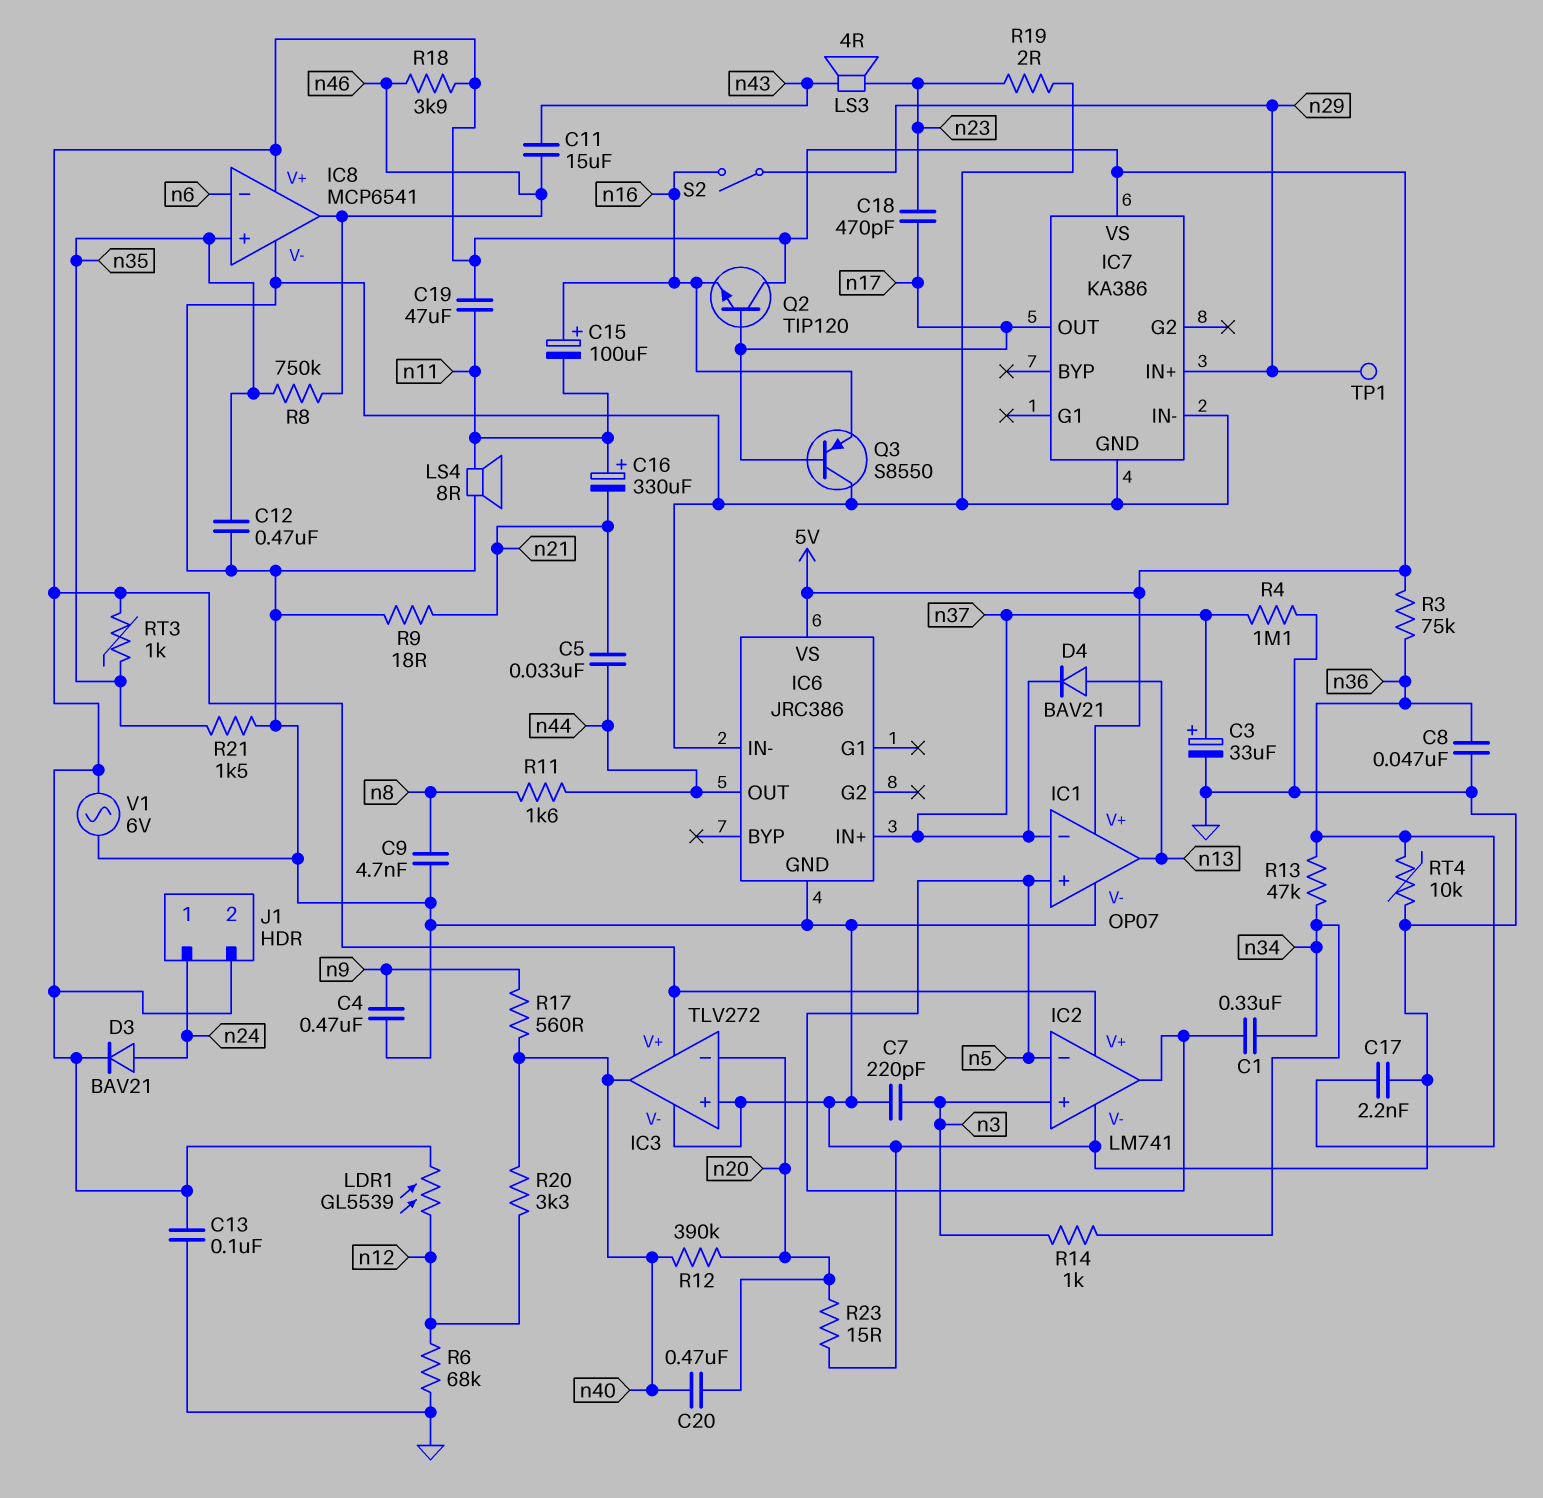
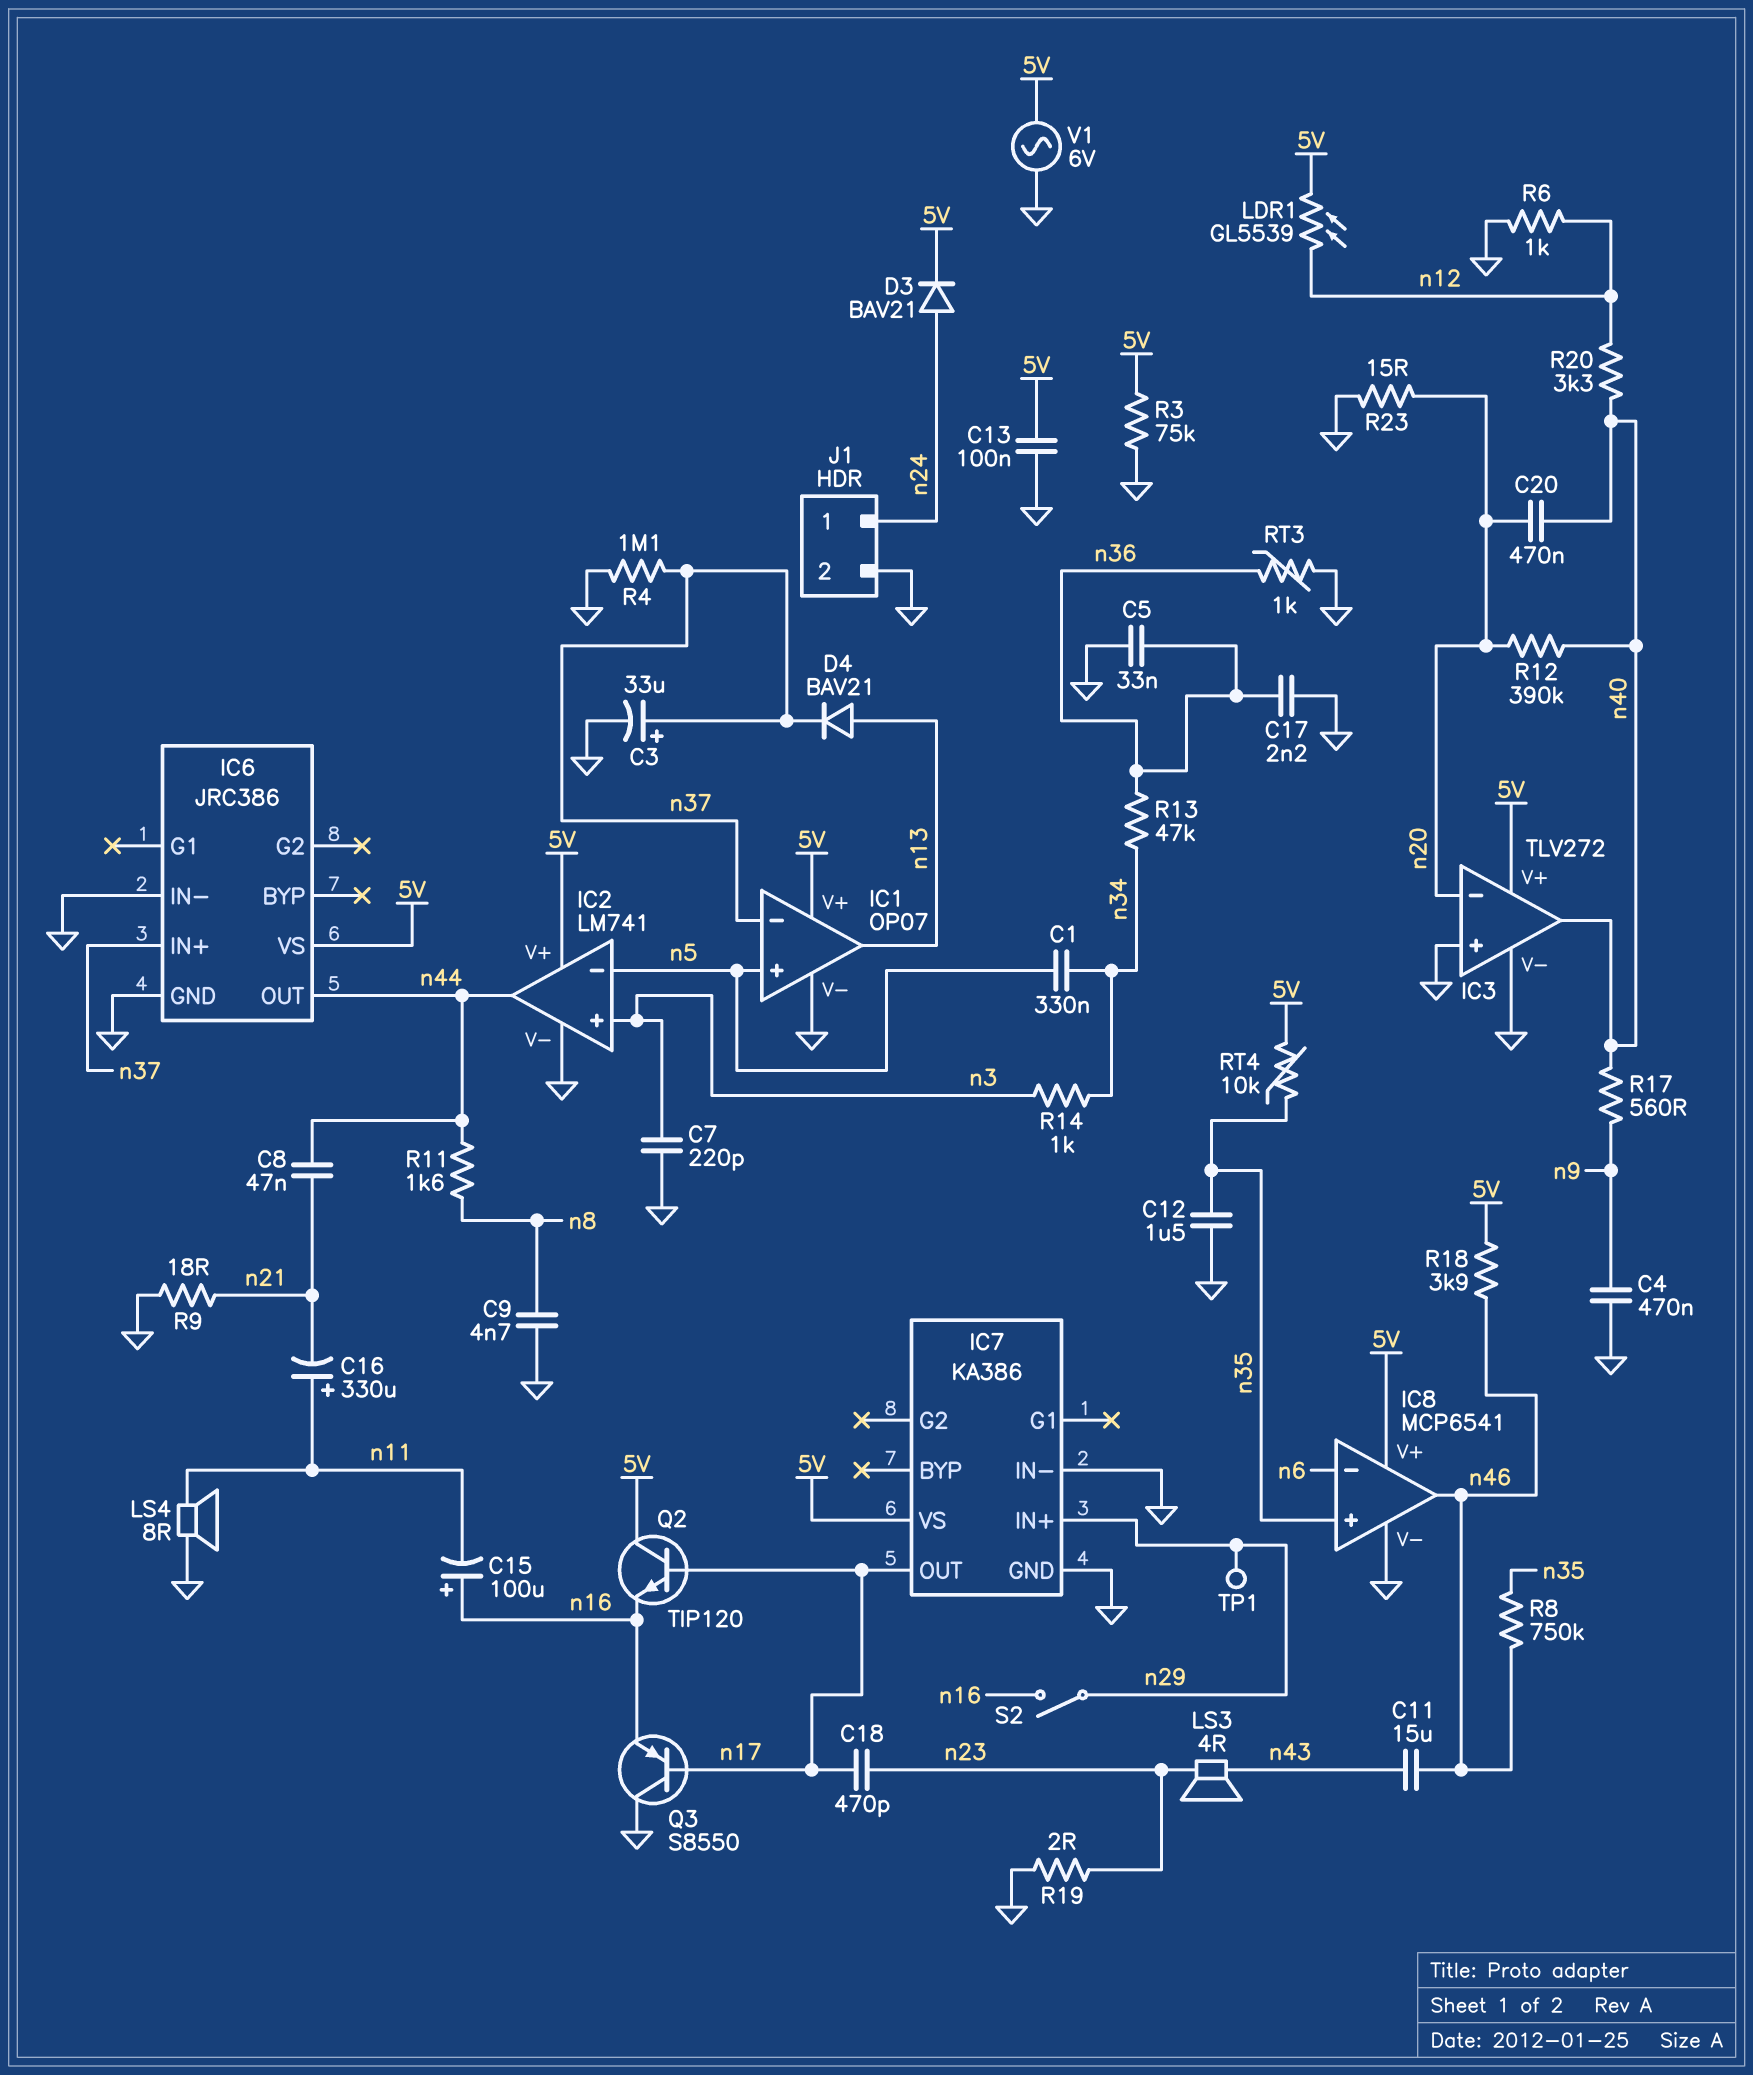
C5: 33nF (n21, n44) -> 33nF (GND, n36)
C8: 47nF (GND, n36) -> 47nF (n21, n44)
C12: 470nF (GND, n35) -> 1.5uF (GND, n35)
C19: 47uF (5V, n11) -> none
IC2 pin out: n5 -> n44
J1 pin 2: 5V -> GND
R3: 75k (5V, n36) -> 75k (5V, GND)
R6: 68k (GND, n12) -> 1k (GND, n12)
R21: 1.5k (GND, n35) -> none
RT3: 1k (5V, n35) -> 1k (GND, n36)
RT4: 10k (GND, n36) -> 10k (5V, n35)

